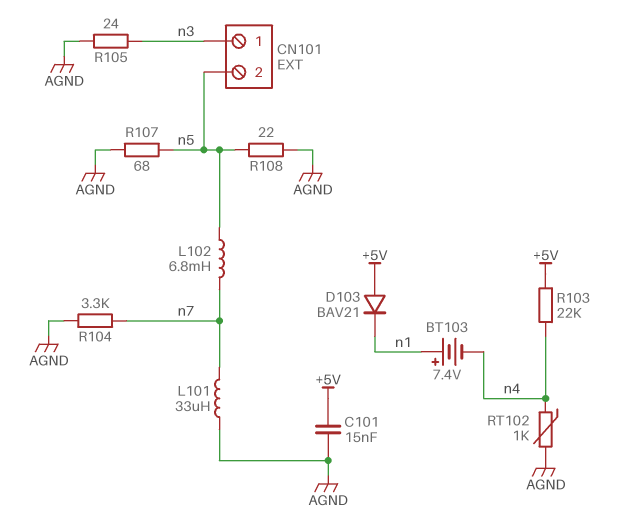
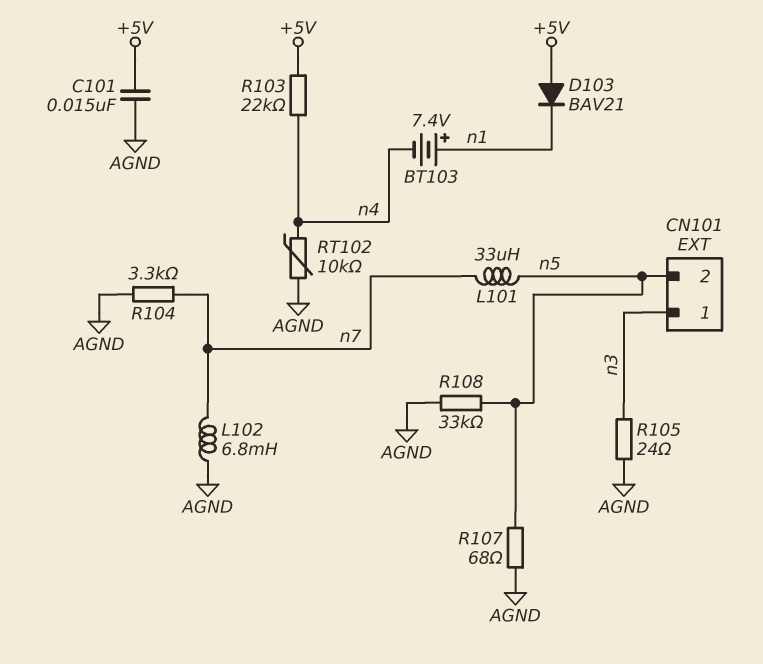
L101: 33uH (AGND, n7) -> 33uH (n5, n7)
L102: 6.8mH (n5, n7) -> 6.8mH (AGND, n7)
R108: 22 (AGND, n5) -> 33k (AGND, n5)
RT102: 1k (AGND, n4) -> 10k (AGND, n4)

